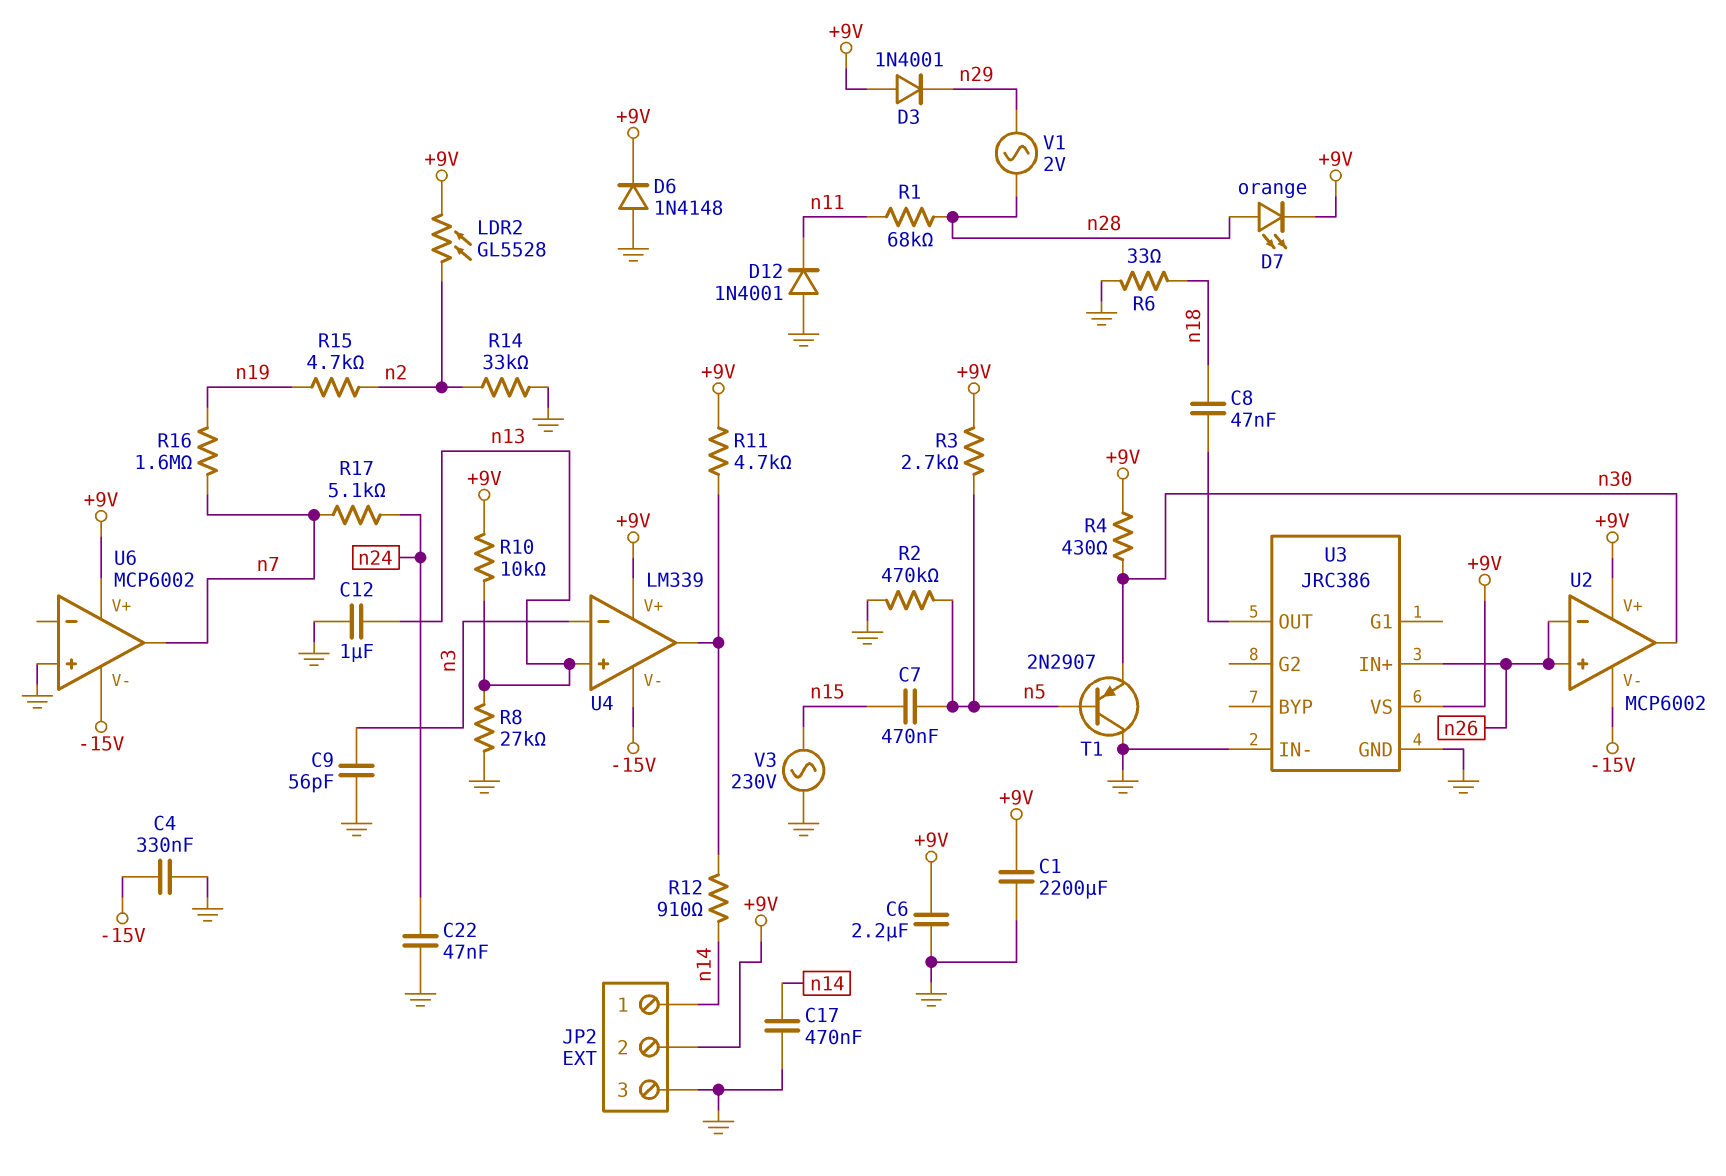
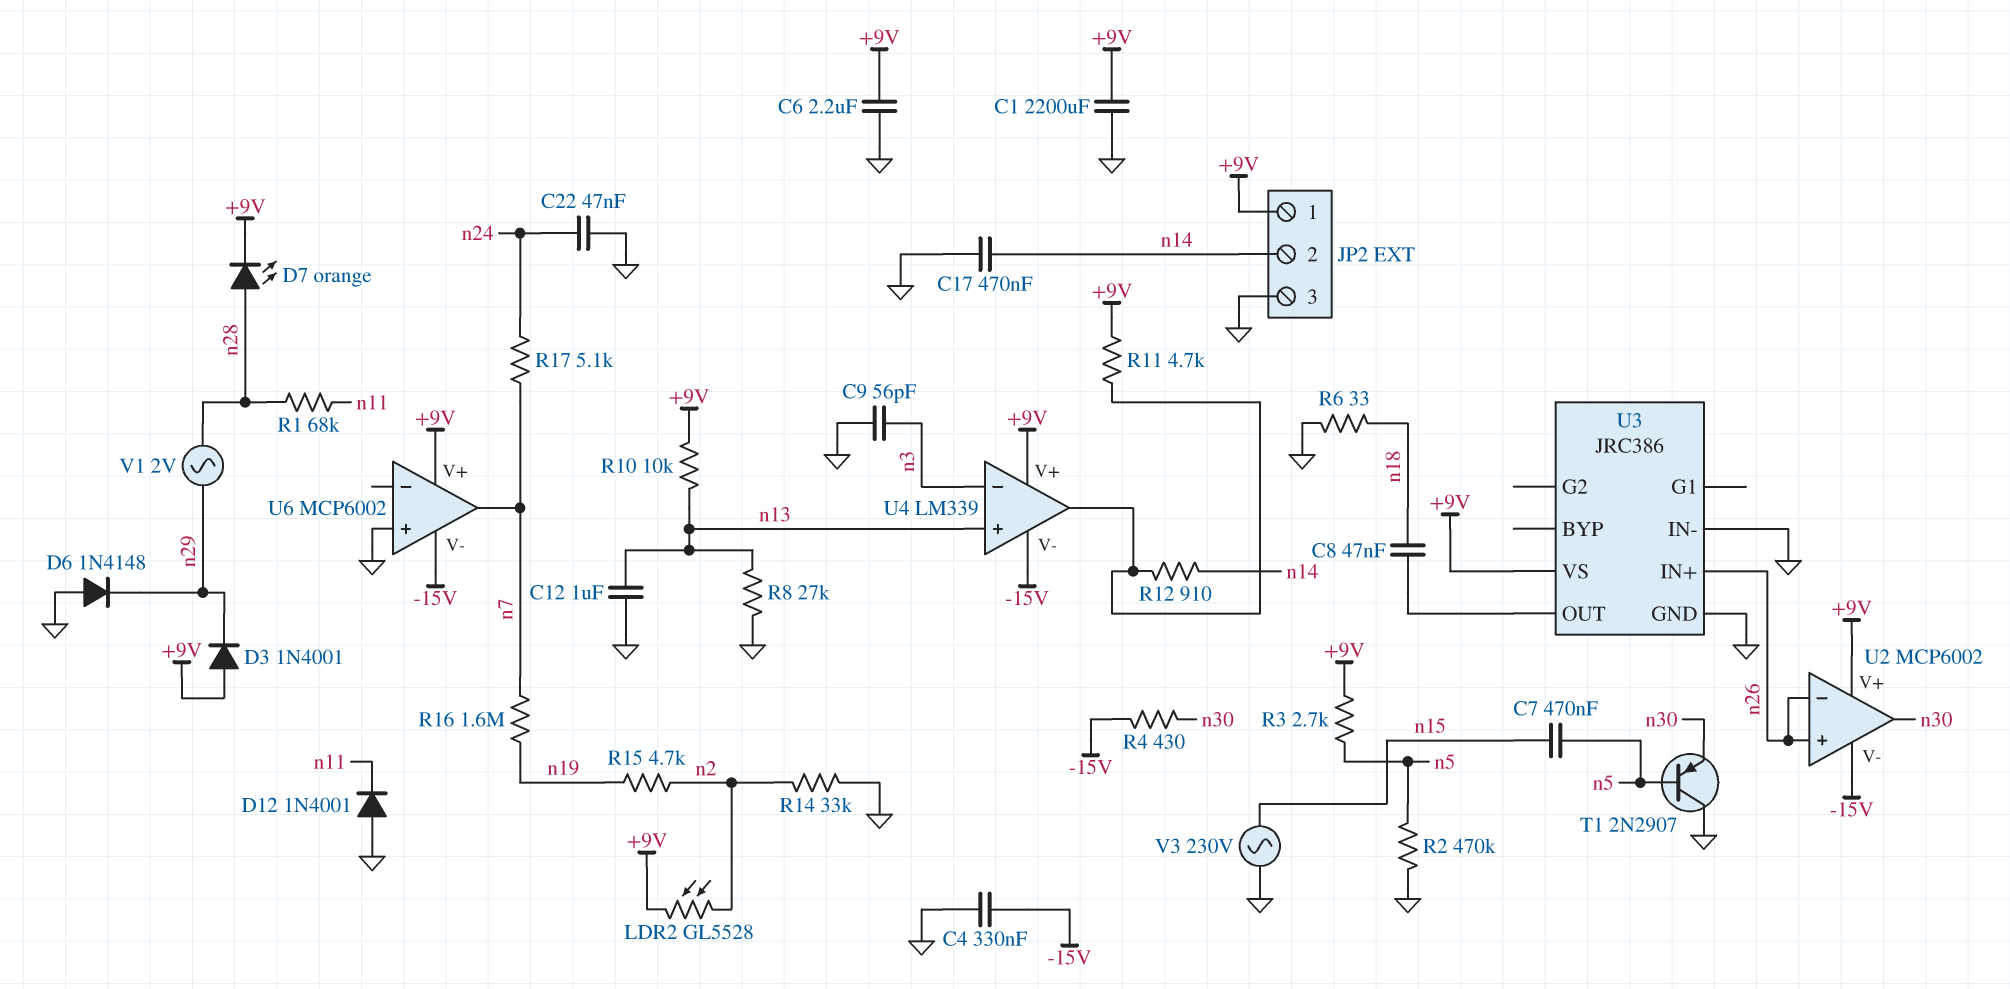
D6: diode 1N4148 (A GND, K +9V) -> diode 1N4148 (A GND, K n29)
JP2 pin 1: n14 -> +9V
JP2 pin 2: +9V -> n14
R4: 430 (+9V, n30) -> 430 (-15V, n30)

